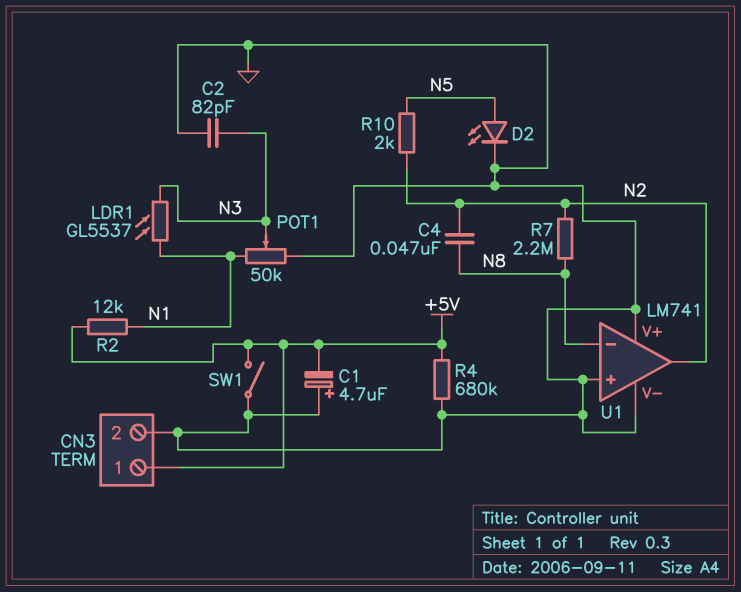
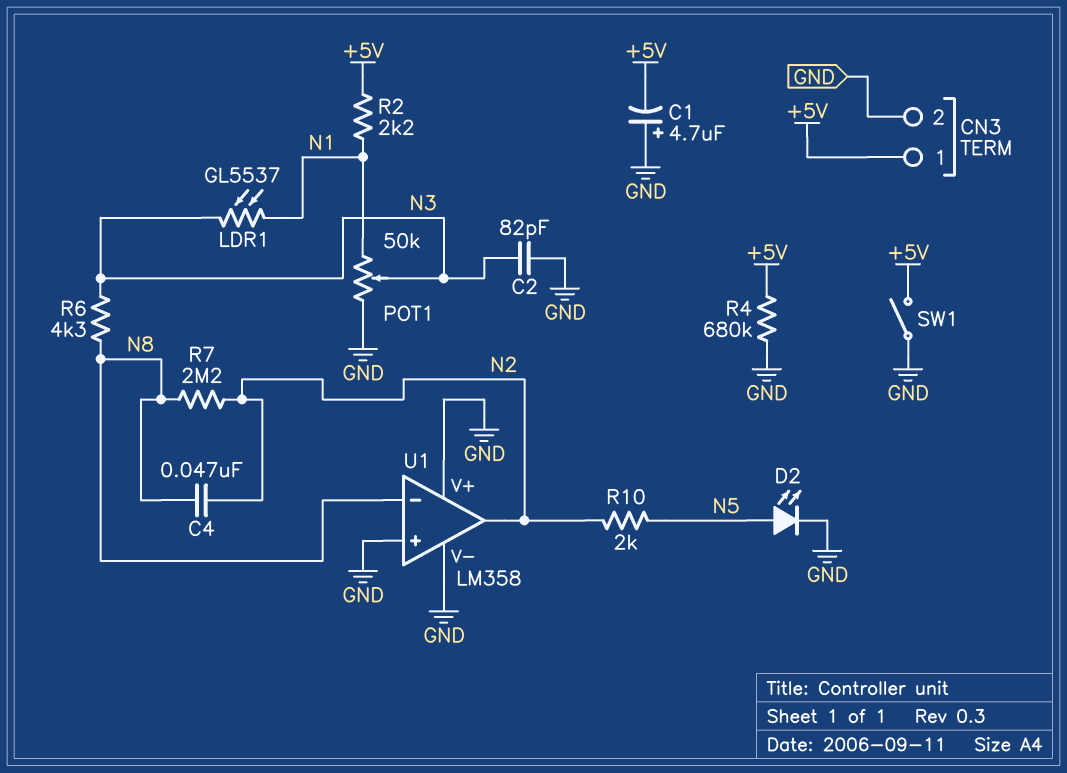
R2: 12k (+5V, N1) -> 2.2k (+5V, N1)
R6: none -> 4.3k (N3, N8)
U1: LM741 -> LM358

